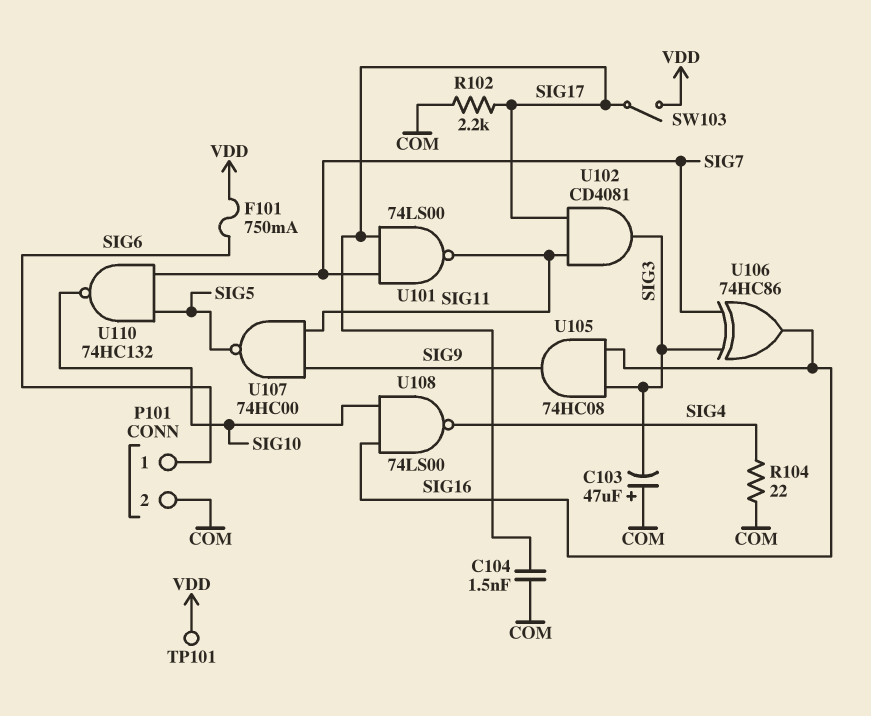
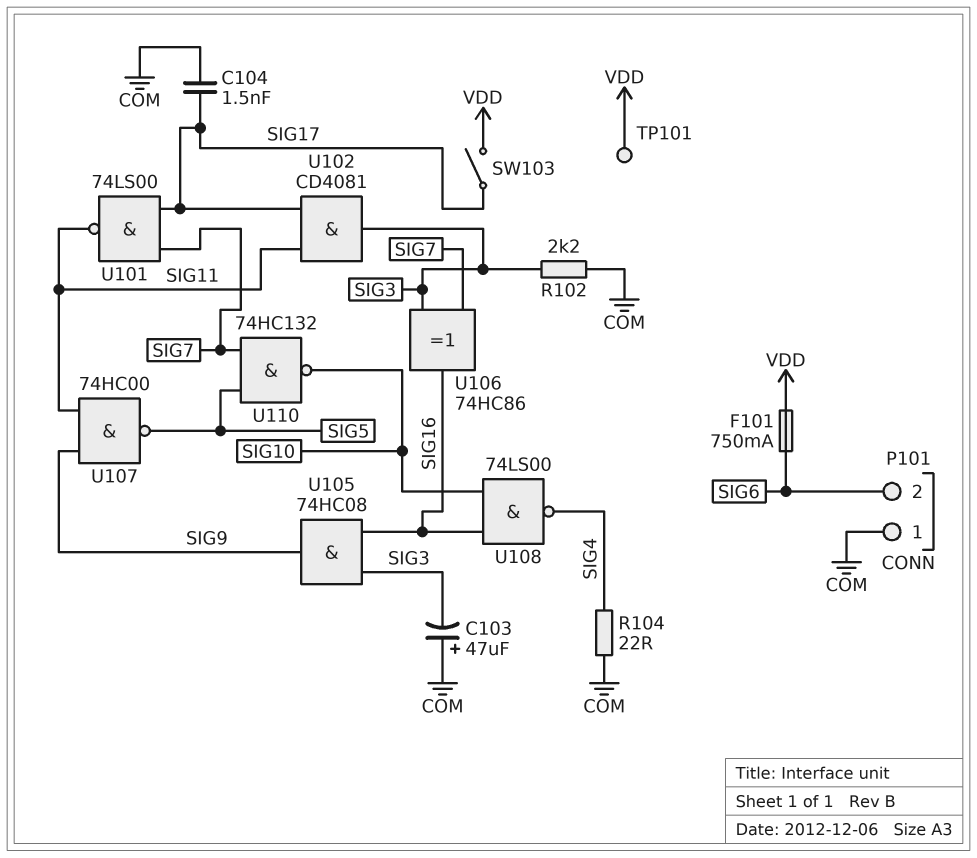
P101 pin 1: SIG6 -> COM
P101 pin 2: COM -> SIG6
R102: 2.2k (COM, SIG17) -> 2.2k (COM, SIG3)

